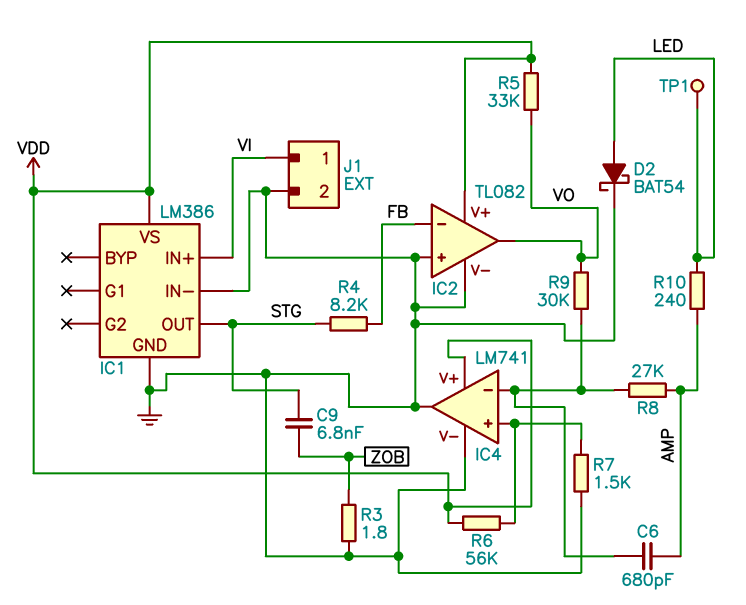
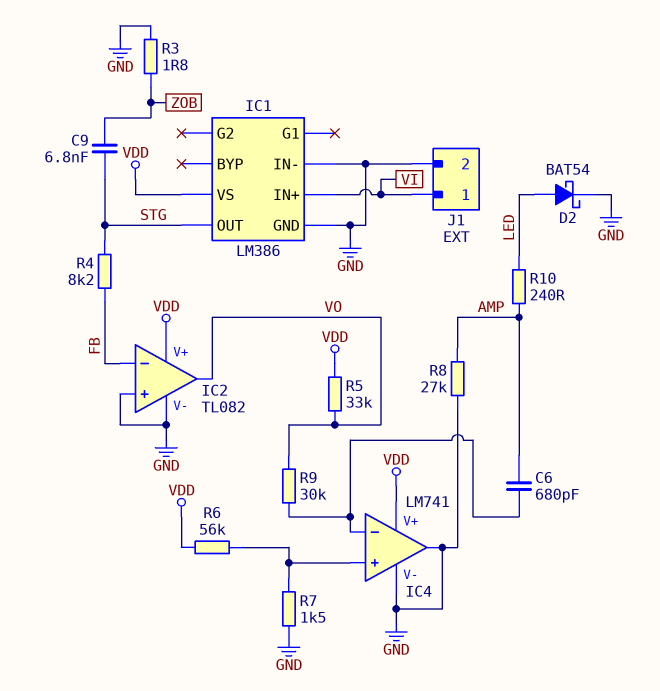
R8: 27k (AMP, IC4/in-) -> 27k (AMP, GND)
TP1: test point (LED) -> none

